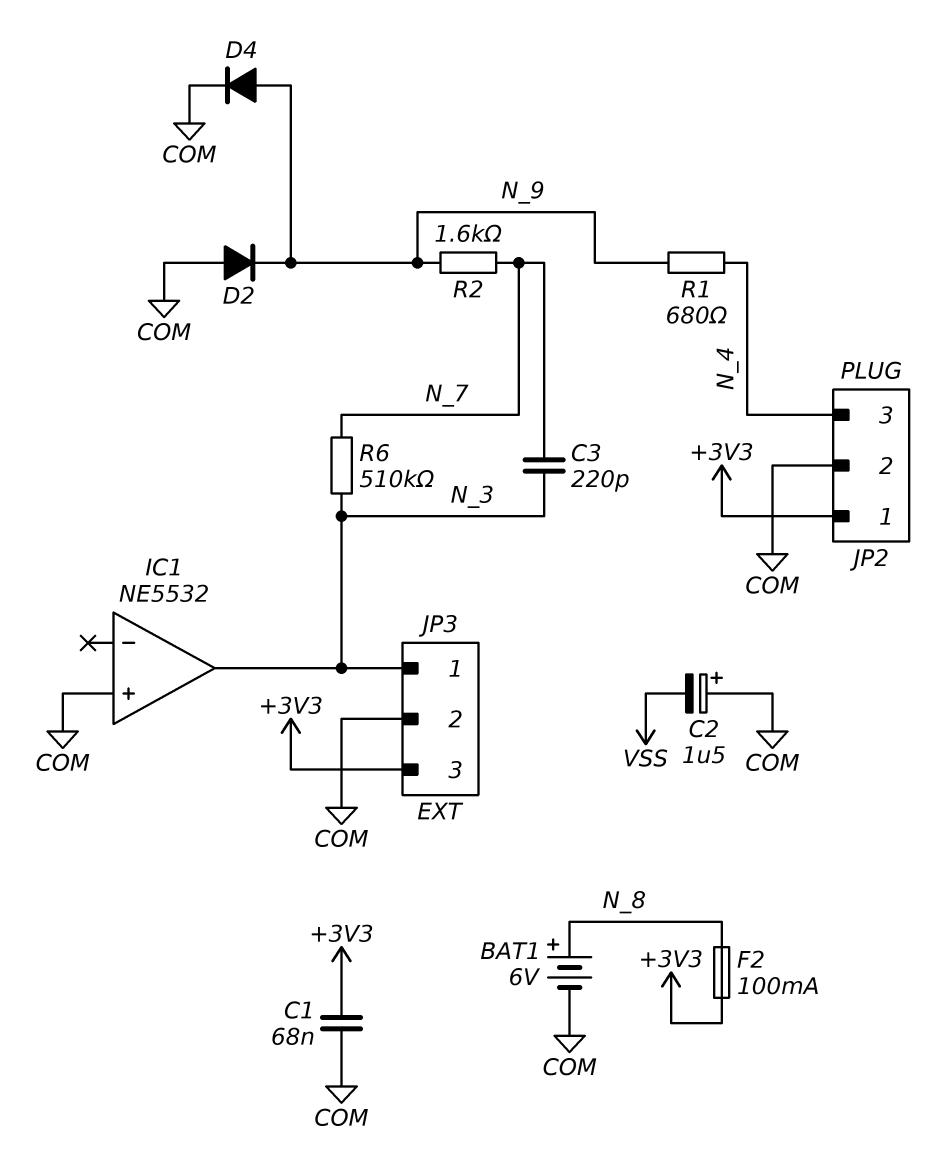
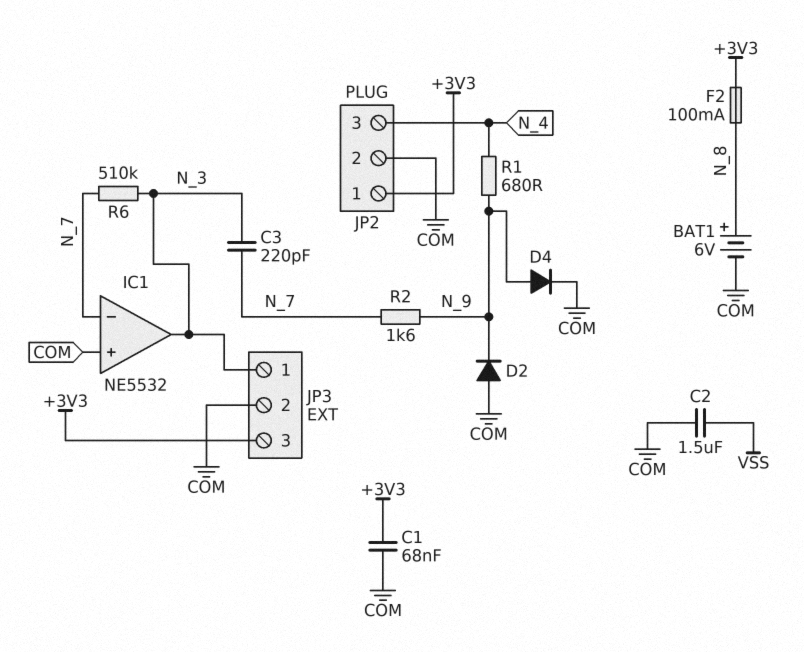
C2: 1.5uF (plus COM, minus VSS) -> 1.5uF (COM, VSS)
IC1 pin in-: none -> N_7

